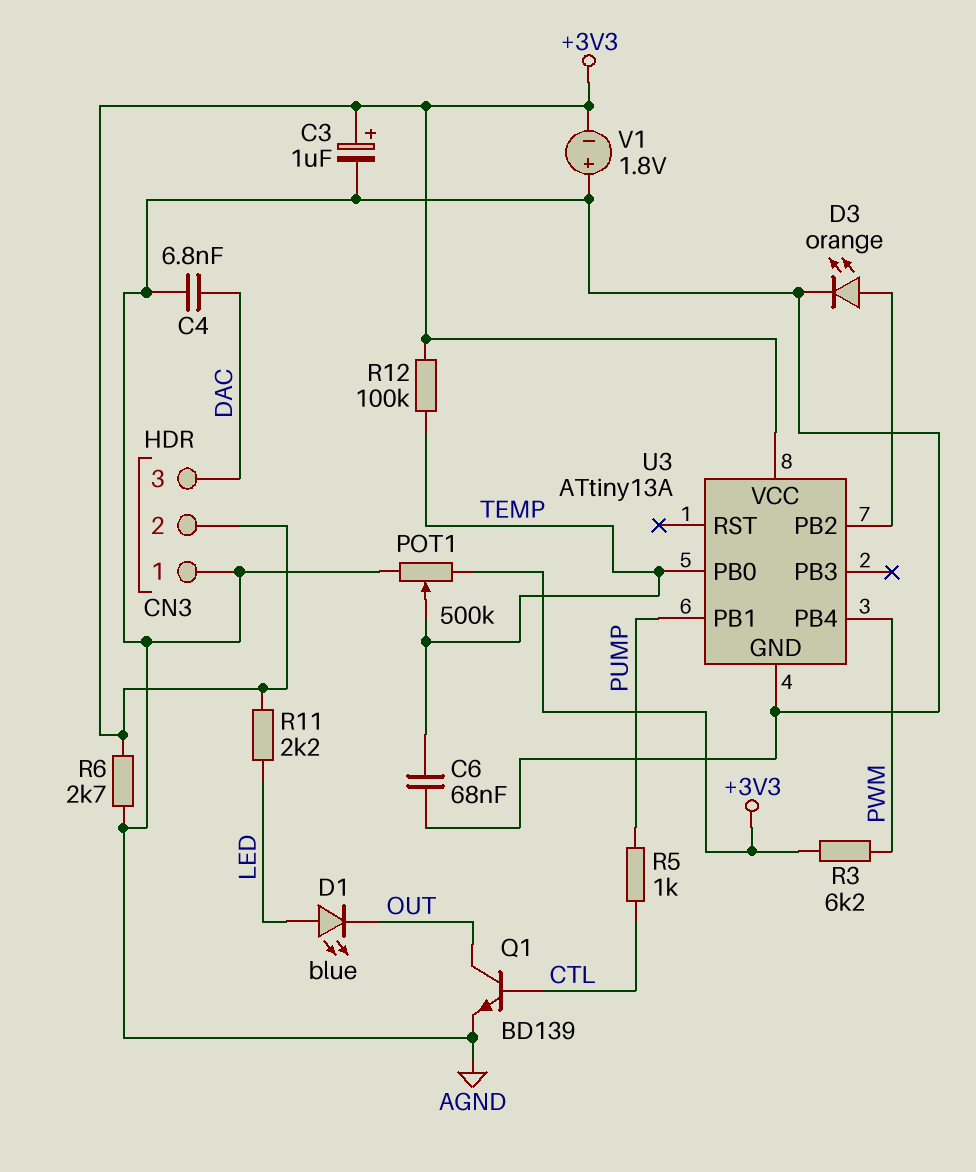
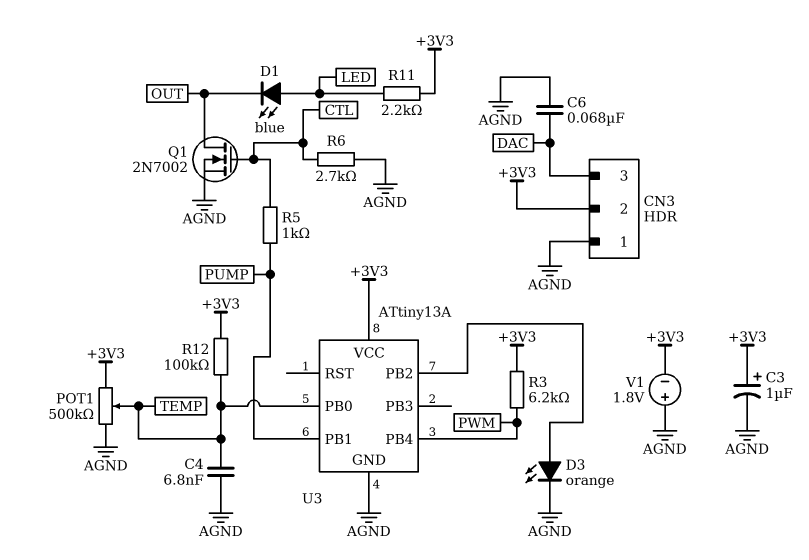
C4: 6.8nF (AGND, DAC) -> 6.8nF (AGND, TEMP)
C6: 68nF (AGND, TEMP) -> 68nF (AGND, DAC)
Q1: NPN BD139 (B CTL, C OUT, E AGND) -> NMOS 2N7002 (G CTL, D OUT, S AGND)
R6: 2.7k (+3V3, AGND) -> 2.7k (AGND, CTL)

